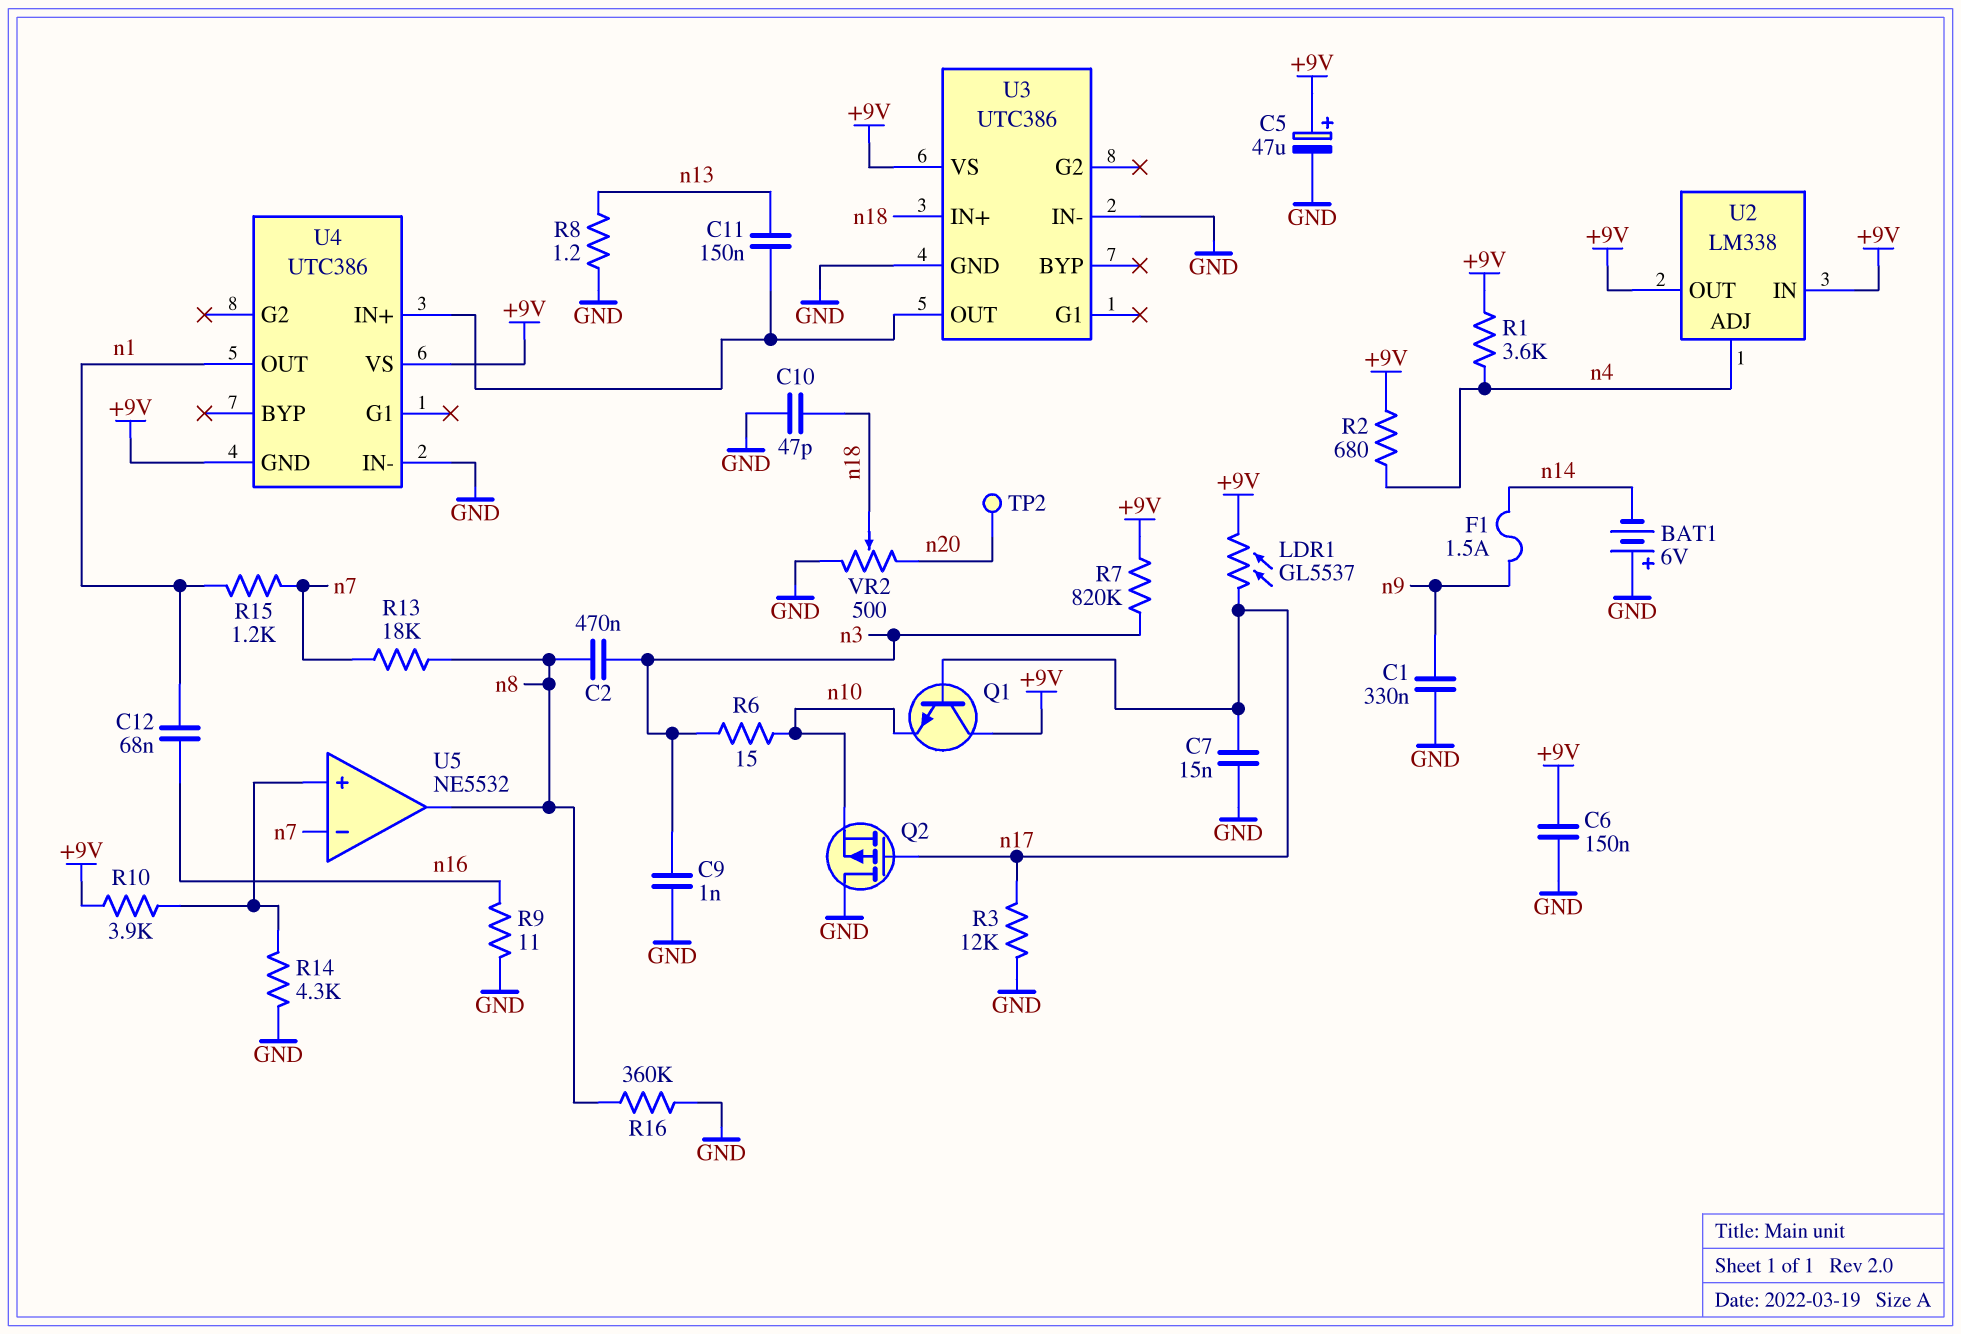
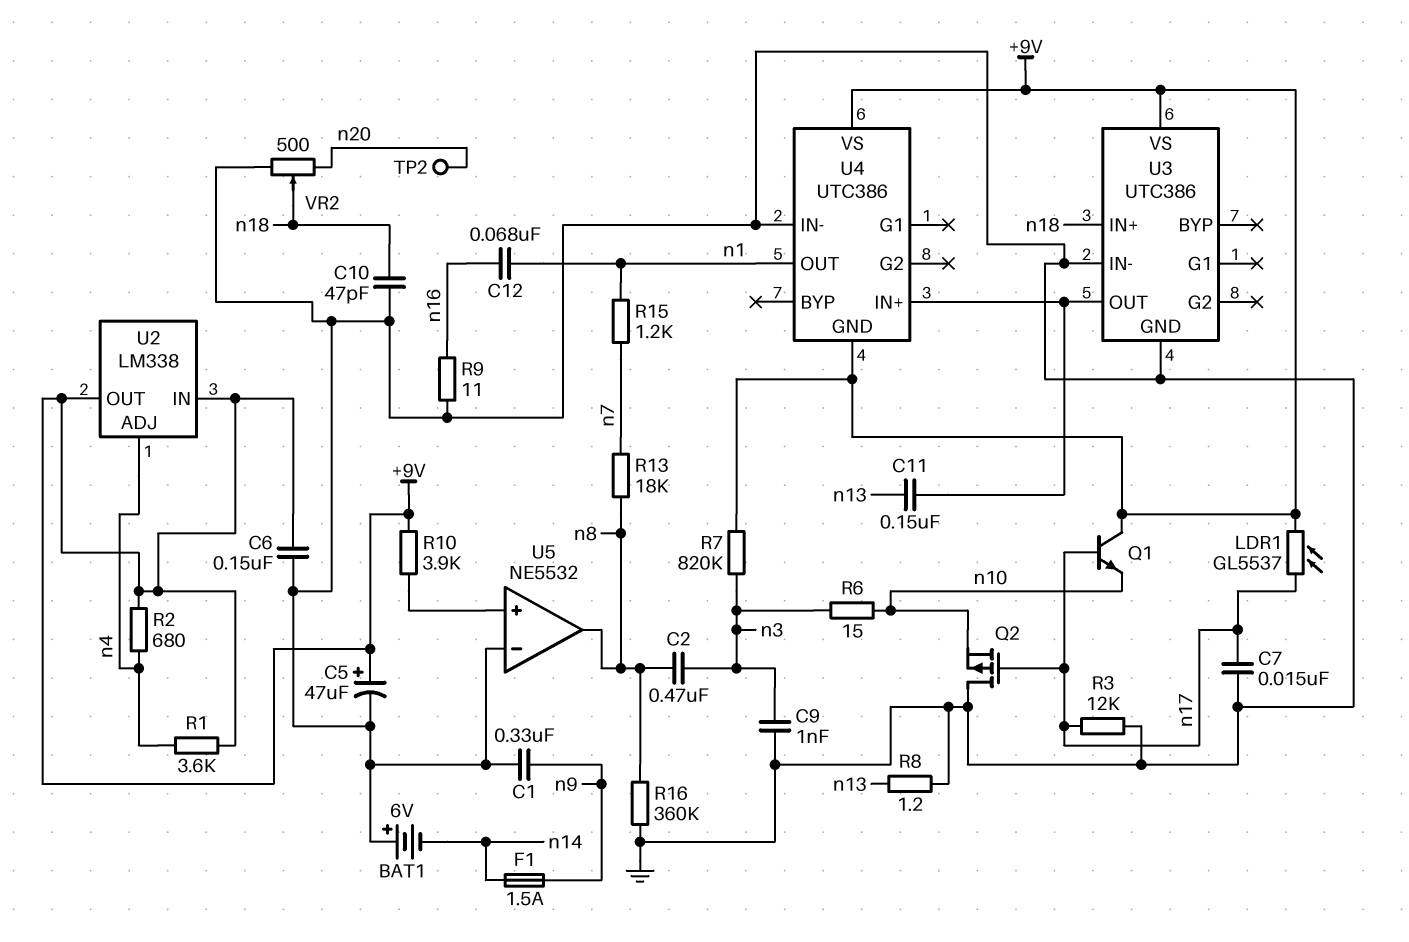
R14: 4.3k (GND, U5/in+) -> none
U5 pin in-: n7 -> GND

